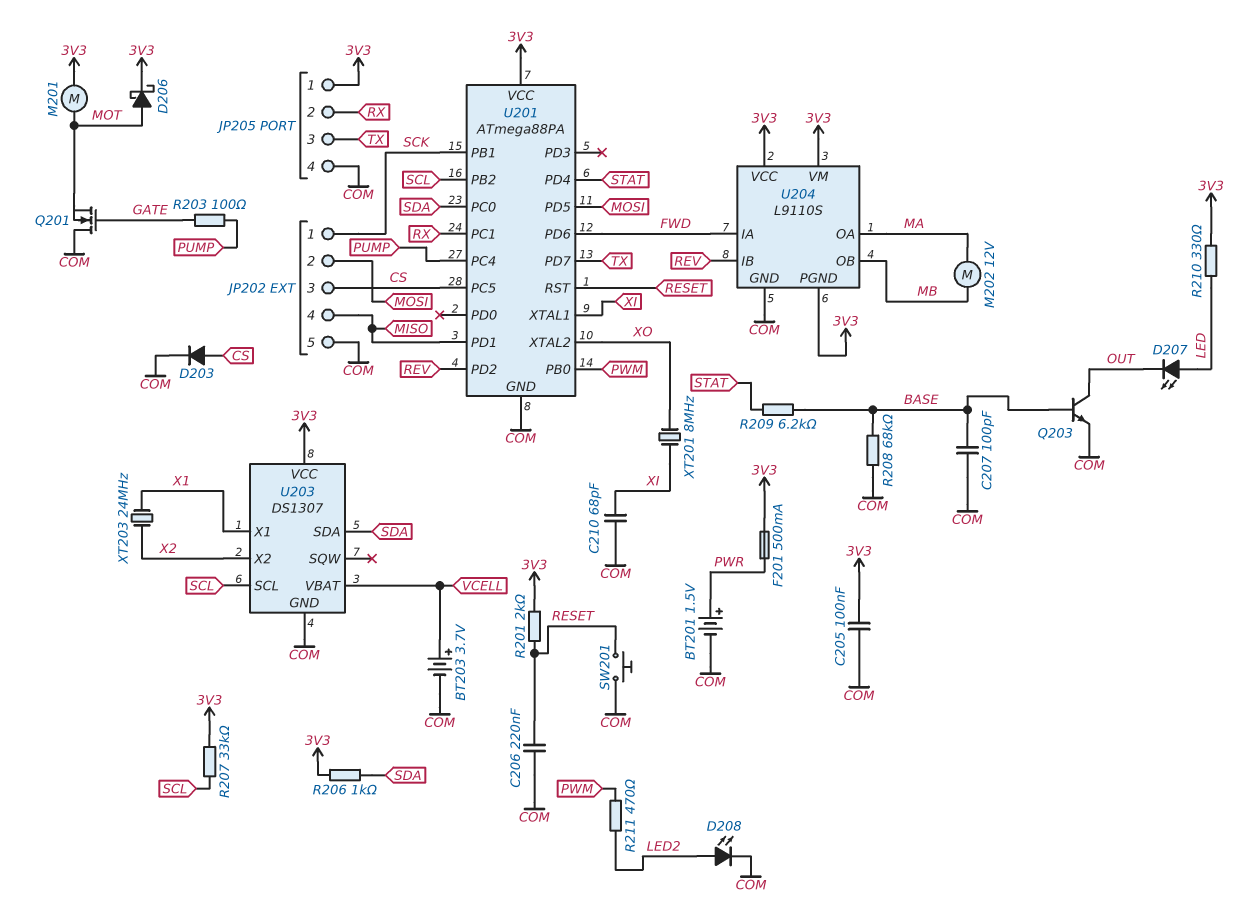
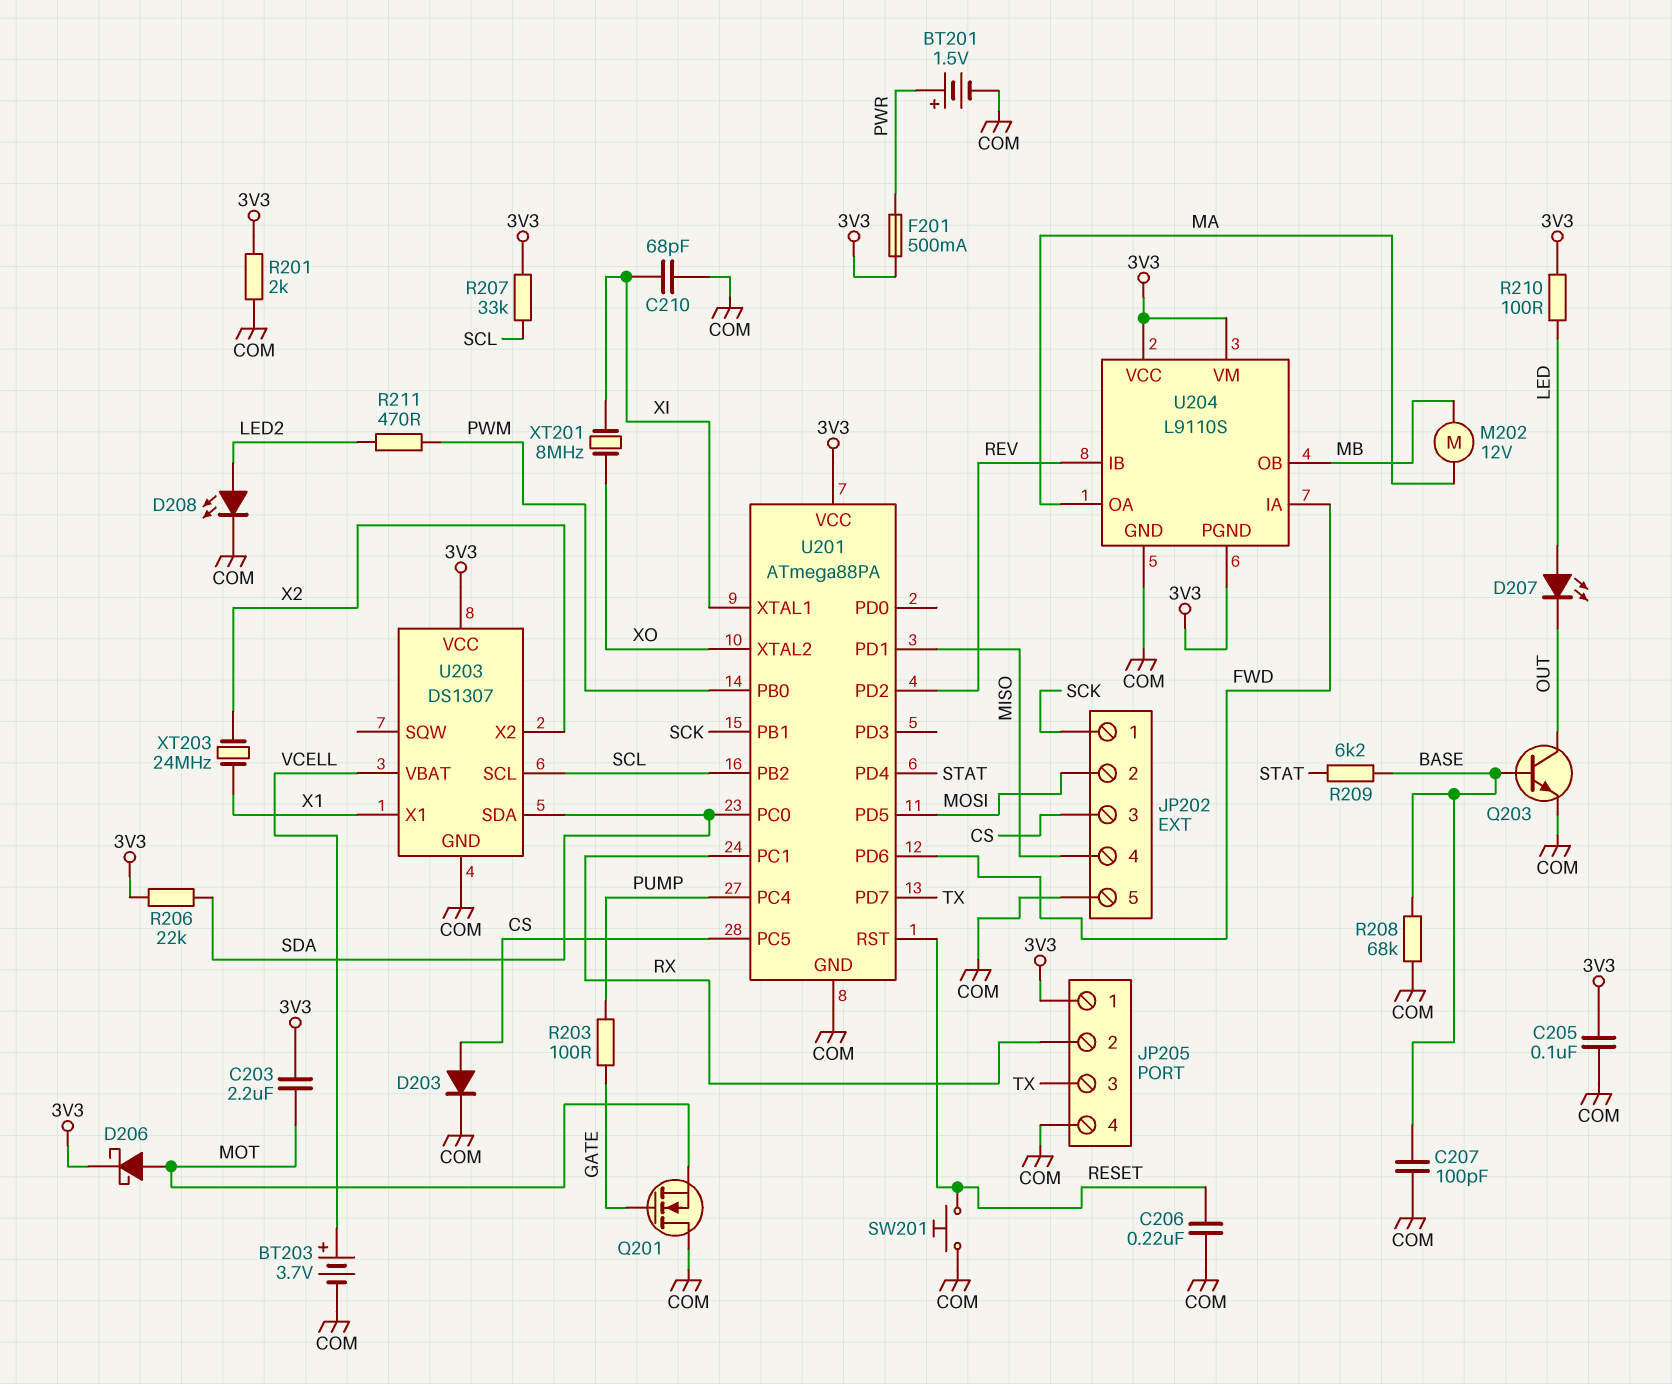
C203: none -> 2.2uF (3V3, MOT)
M201: motor (3V3, MOT) -> none
R201: 2k (3V3, RESET) -> 2k (3V3, COM)
R206: 1k (3V3, SDA) -> 22k (3V3, SDA)
R210: 330 (3V3, LED) -> 100 (3V3, LED)

